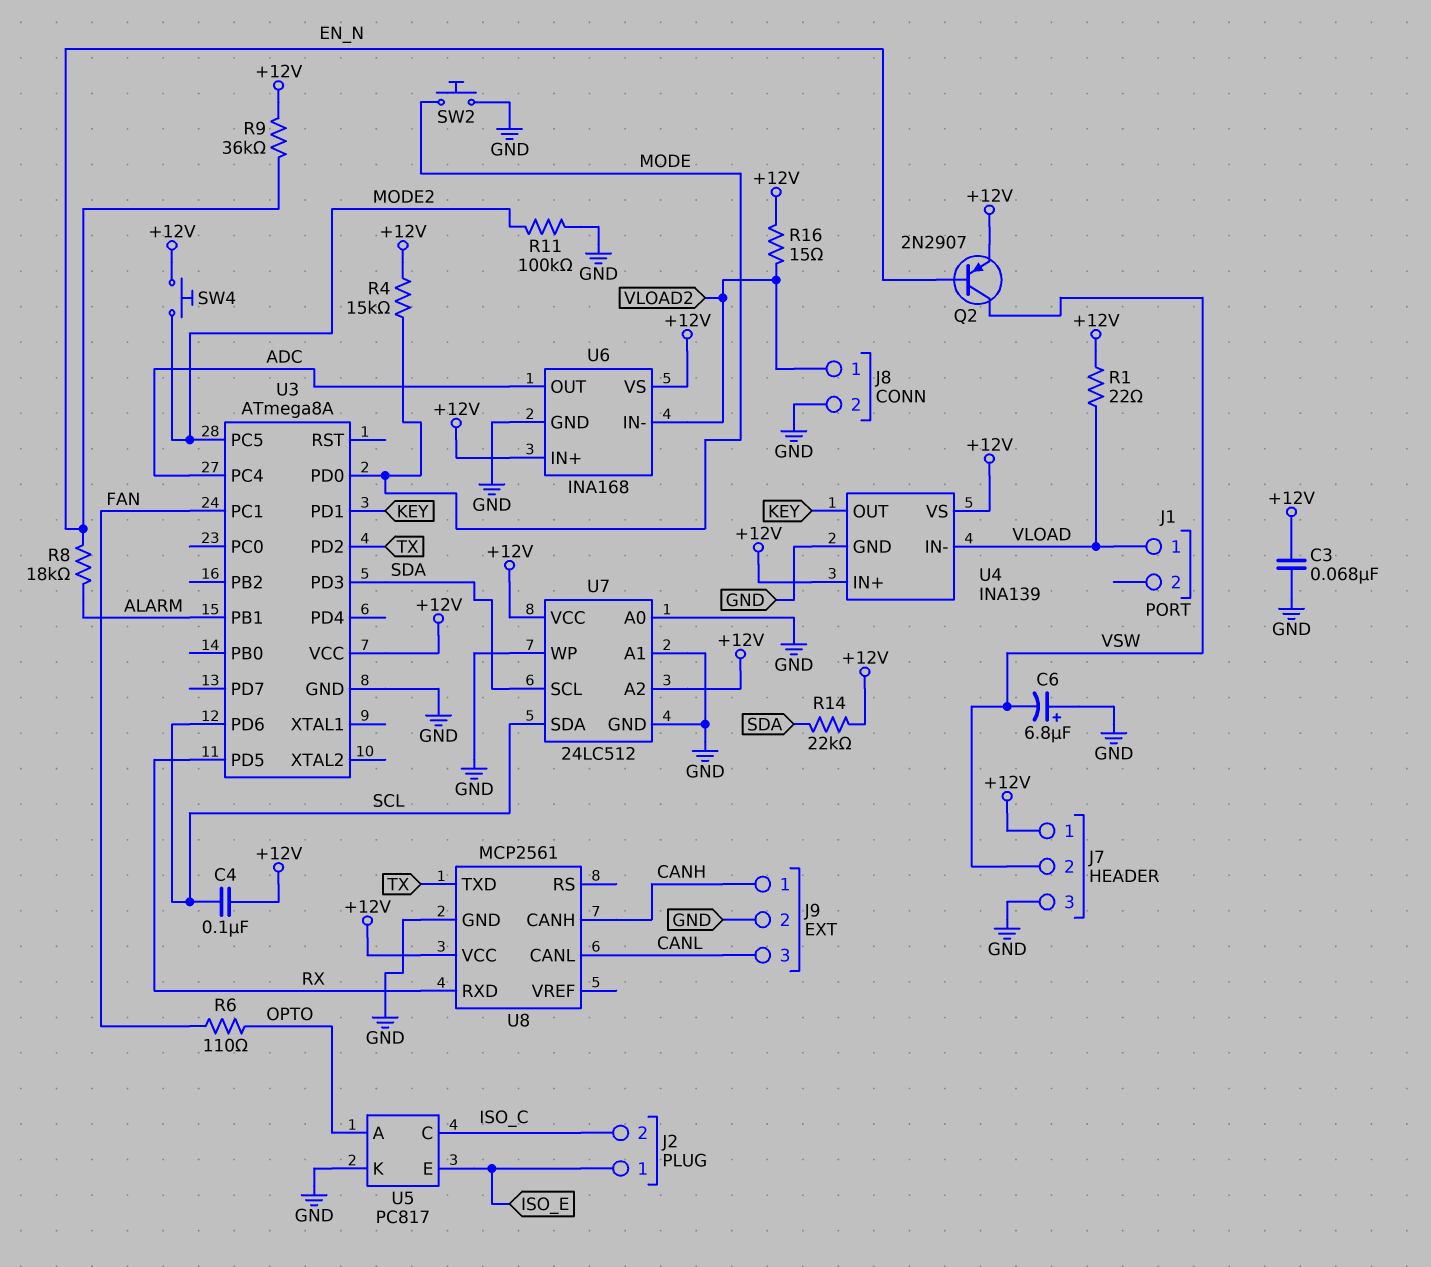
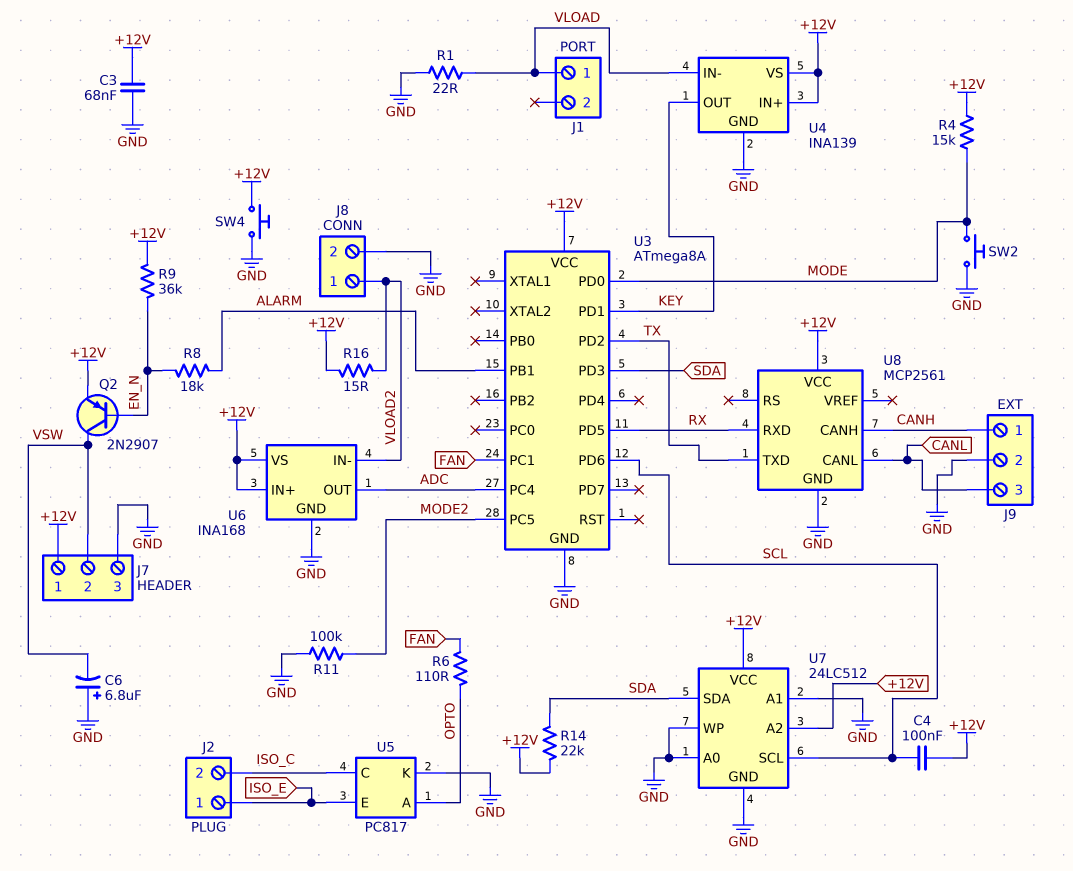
R1: 22 (+12V, VLOAD) -> 22 (GND, VLOAD)
SW4: button (+12V, MODE2) -> button (+12V, GND)
U7 pin SCL: SDA -> SCL
U7 pin SDA: SCL -> SDA

